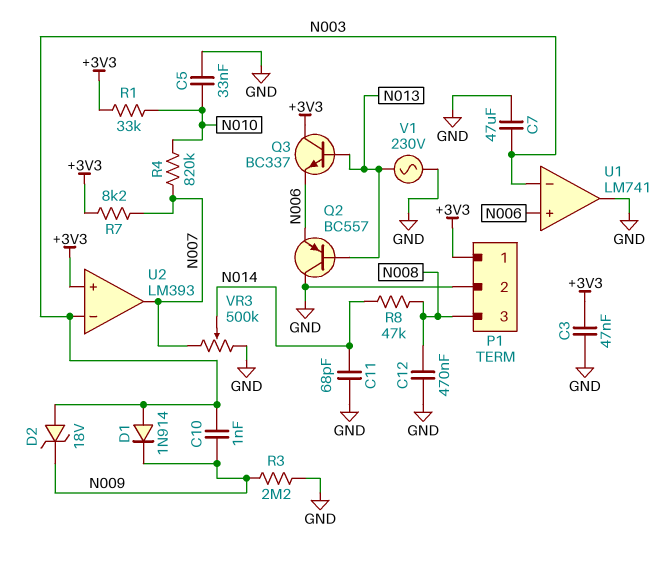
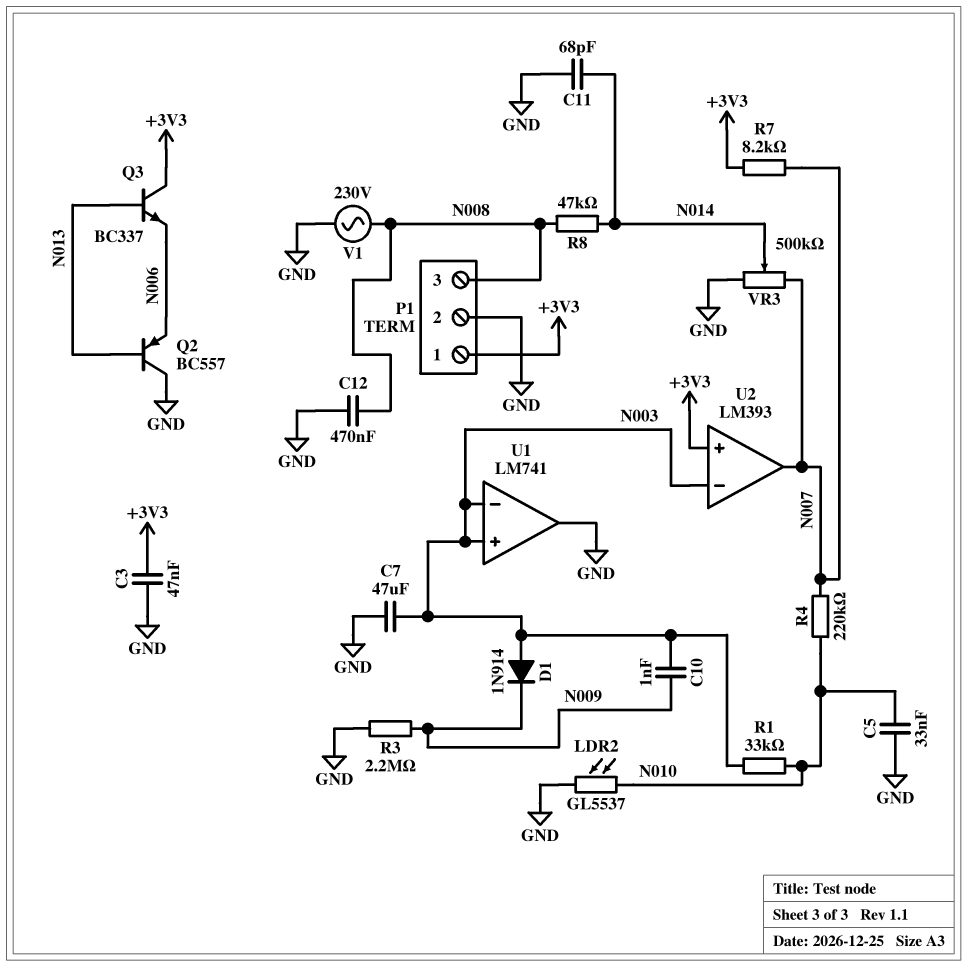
D2: zener 18V (A N003, K N009) -> none
LDR2: none -> GL5537 (GND, N010)
R1: 33k (+3V3, N010) -> 33k (N003, N010)
R4: 820k (N007, N010) -> 220k (N007, N010)
U1 pin in+: N006 -> N003
V1: AC 230V (GND, N013) -> AC 230V (GND, N008)

